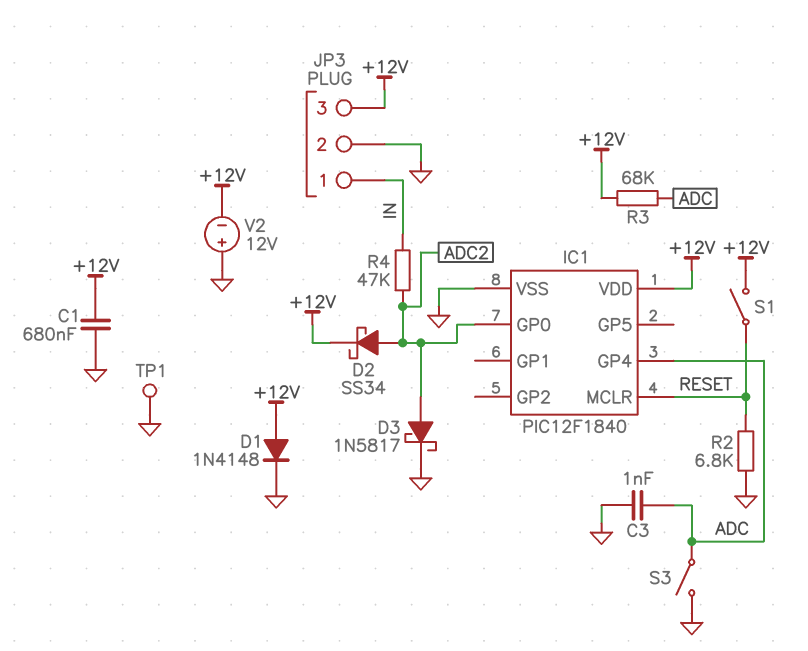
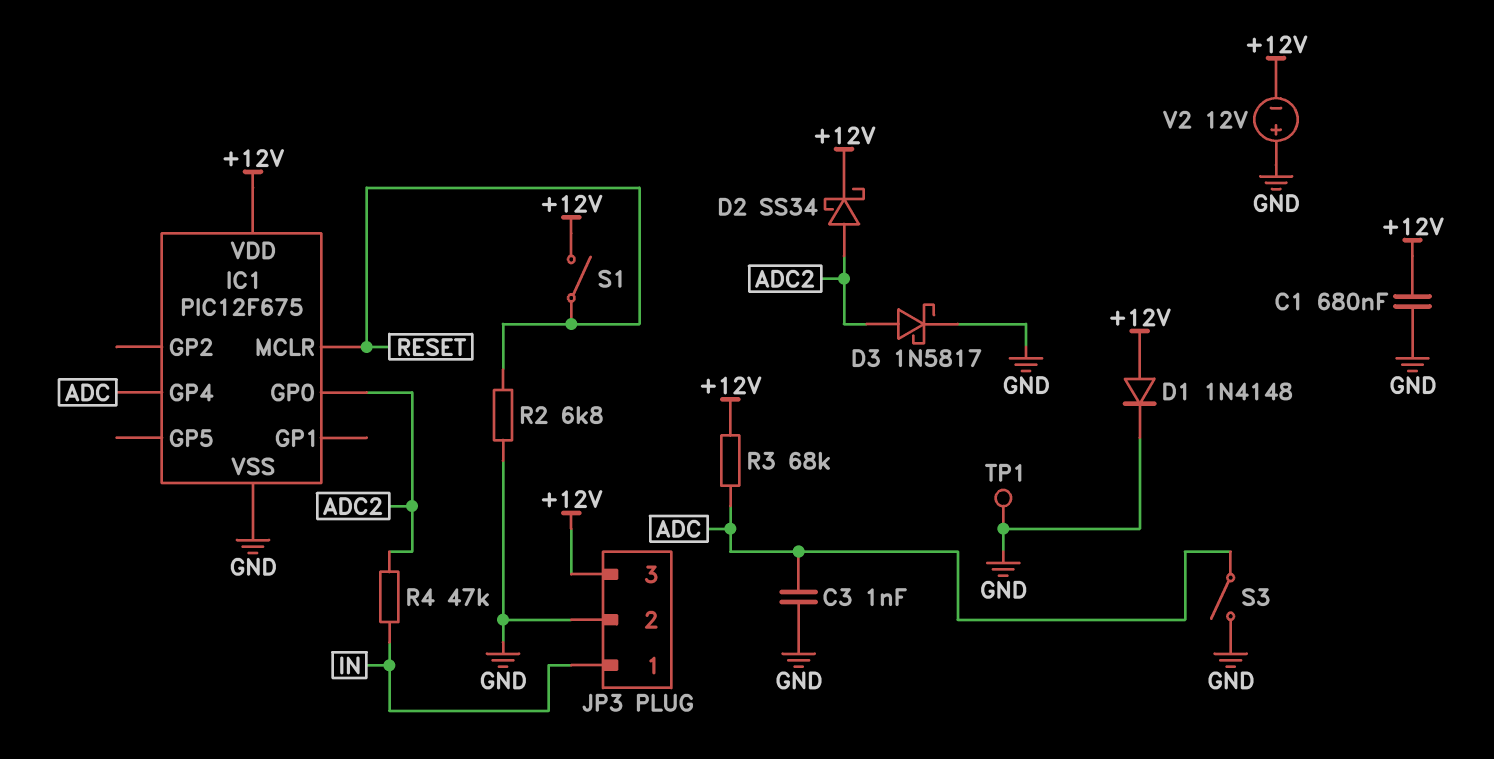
IC1: PIC12F1840 -> PIC12F675

